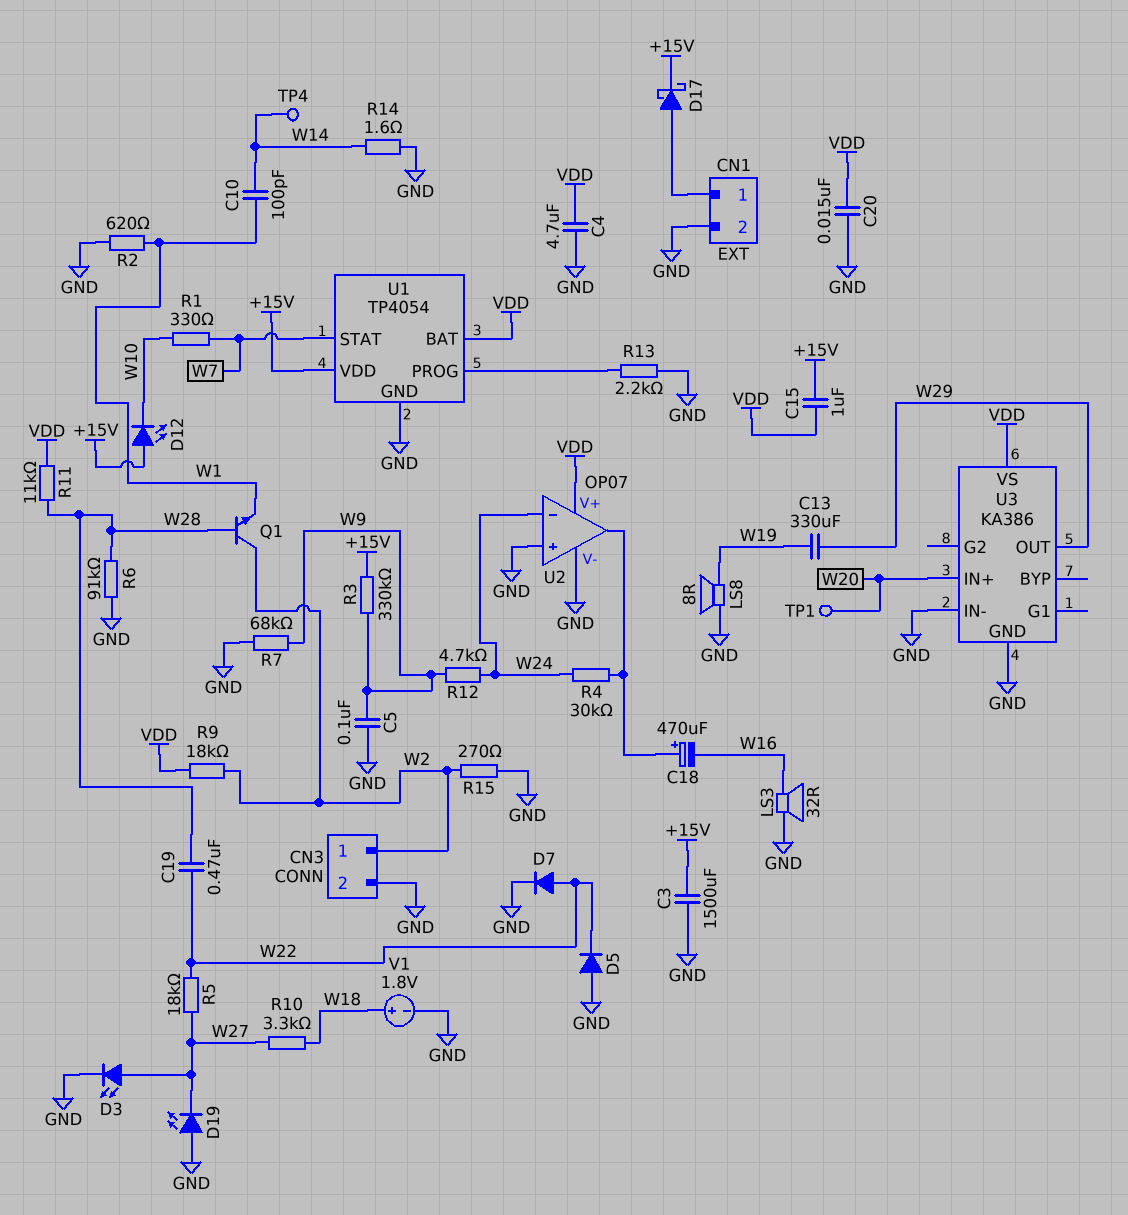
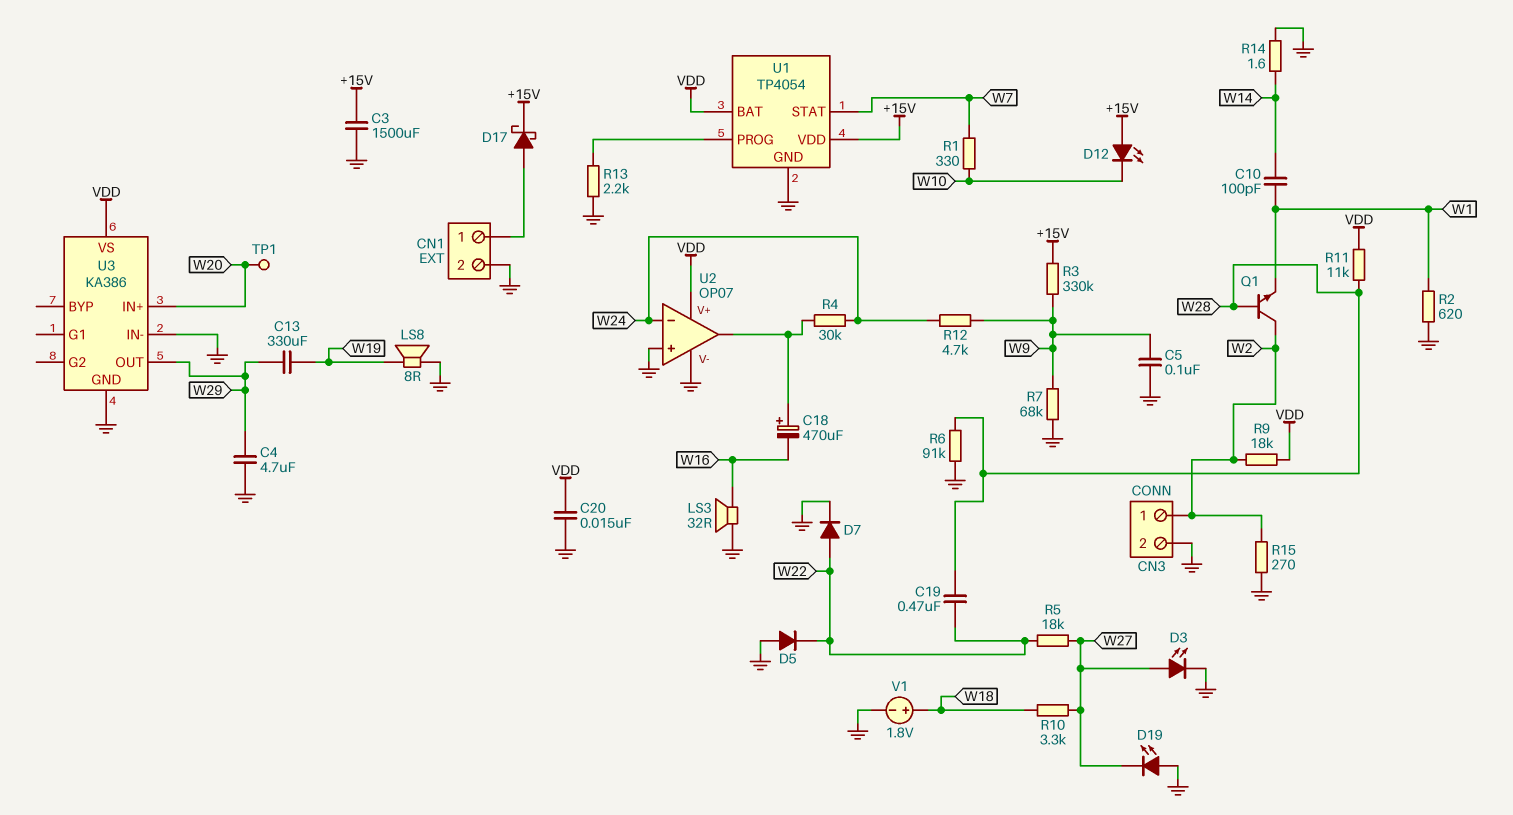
C4: 4.7uF (GND, VDD) -> 4.7uF (GND, W29)
C15: 1uF (+15V, VDD) -> none
TP4: test point (W14) -> none

